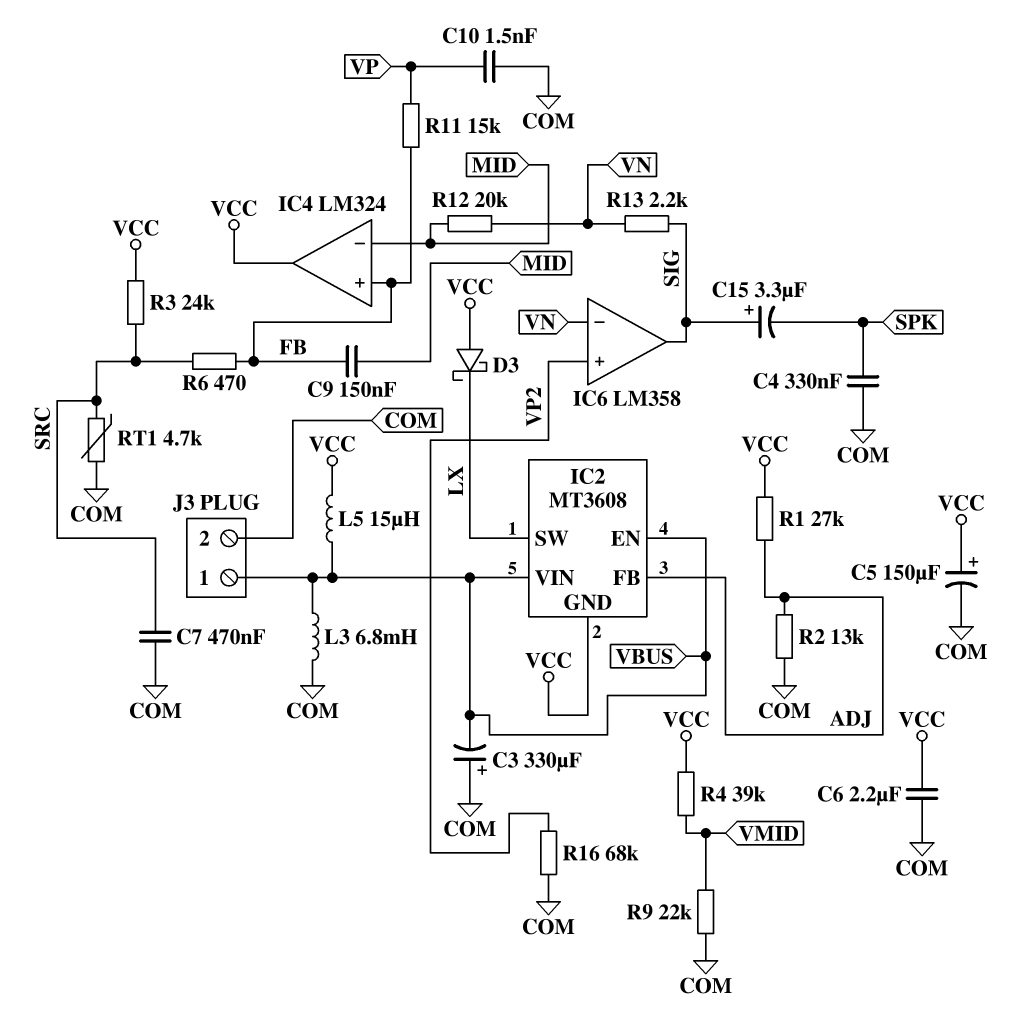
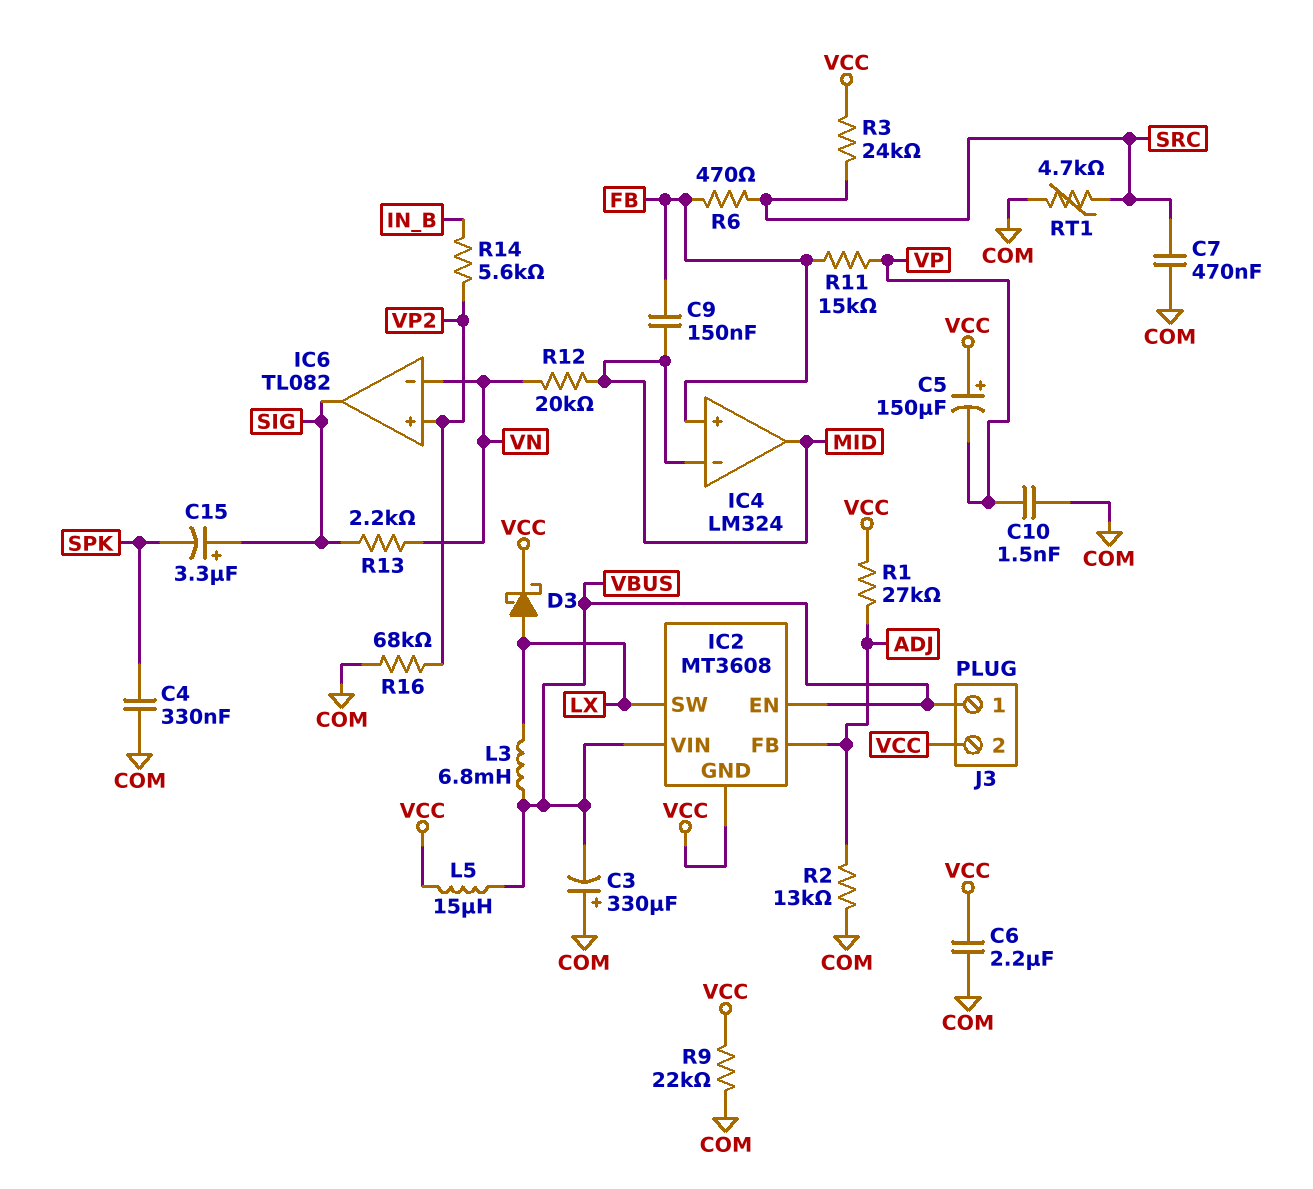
C5: 150uF (plus VCC, minus COM) -> 150uF (plus VCC, minus VP)
D3: schottky (A VCC, K LX) -> schottky (A LX, K VCC)
IC4 pin out: VCC -> MID
IC6: LM358 -> TL082
J3 pin 2: COM -> VCC
L3: 6.8mH (COM, VBUS) -> 6.8mH (LX, VBUS)
R4: 39k (VCC, VMID) -> none
R9: 22k (COM, VMID) -> 22k (COM, VCC)
R14: none -> 5.6k (IN_B, VP2)

